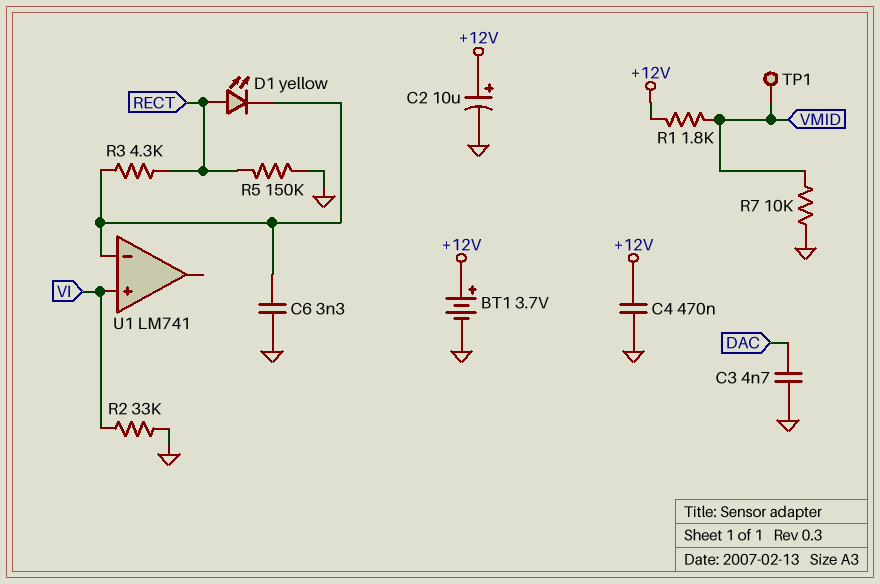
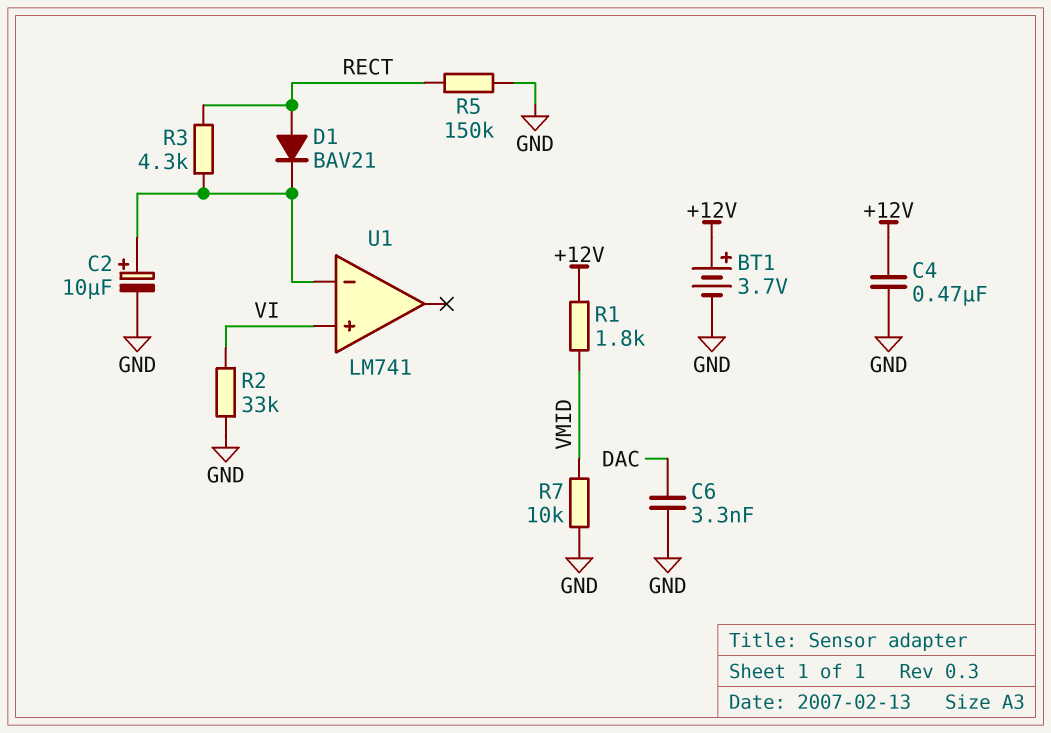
C2: 10uF (plus +12V, minus GND) -> 10uF (plus U1/in-, minus GND)
C3: 4.7nF (DAC, GND) -> none
C6: 3.3nF (GND, U1/in-) -> 3.3nF (DAC, GND)
D1: LED yellow (A RECT, K U1/in-) -> diode BAV21 (A RECT, K U1/in-)
TP1: test point (VMID) -> none

